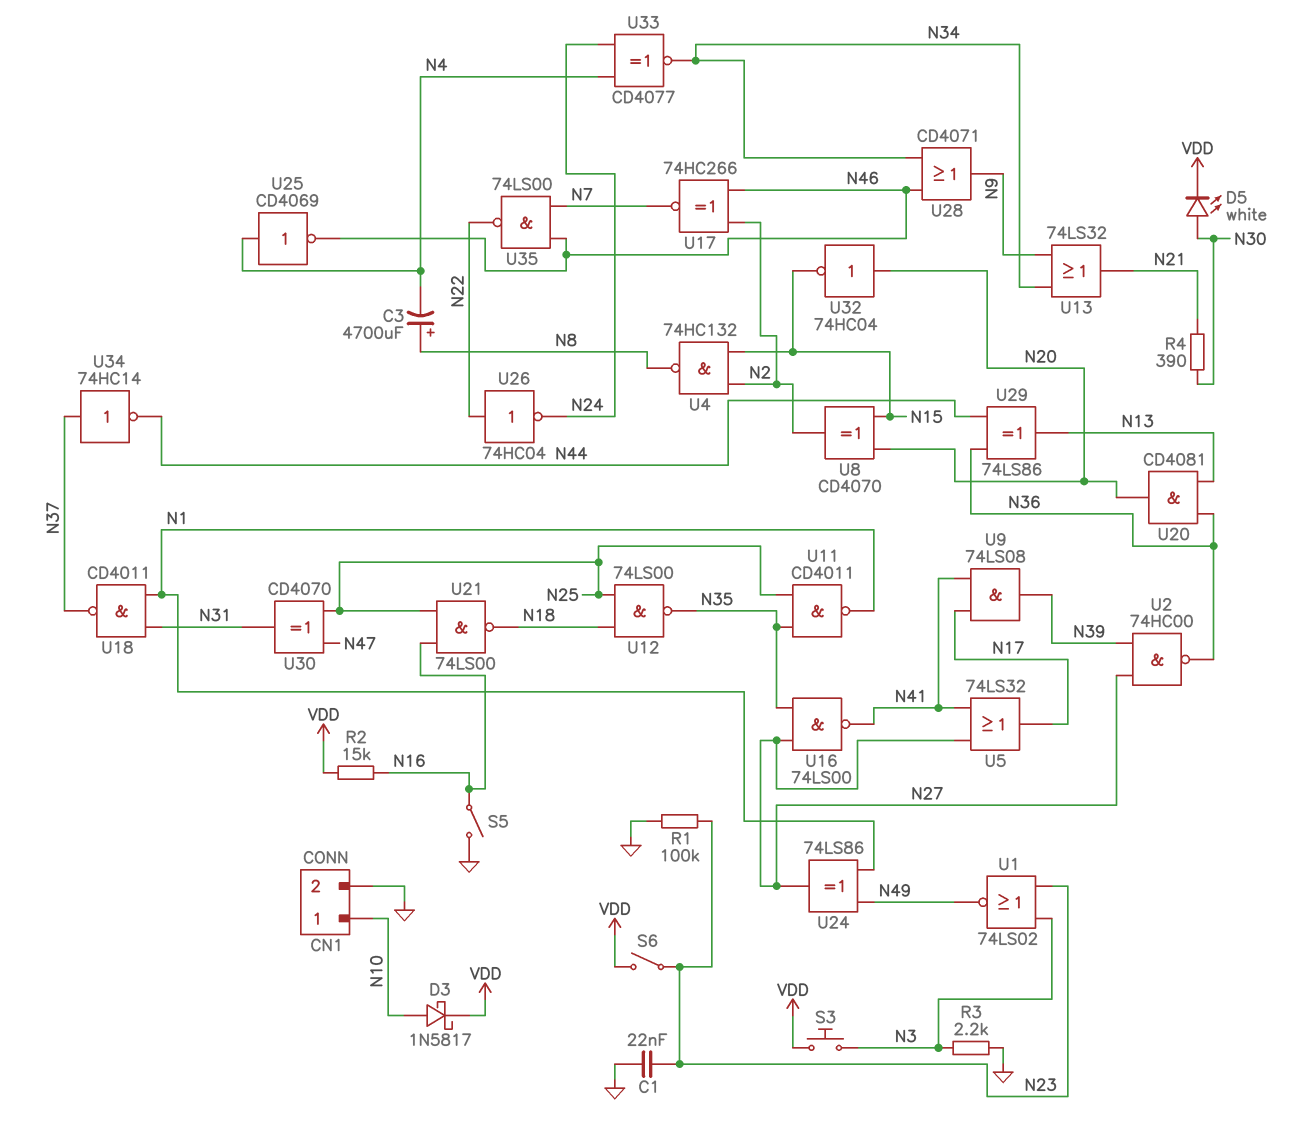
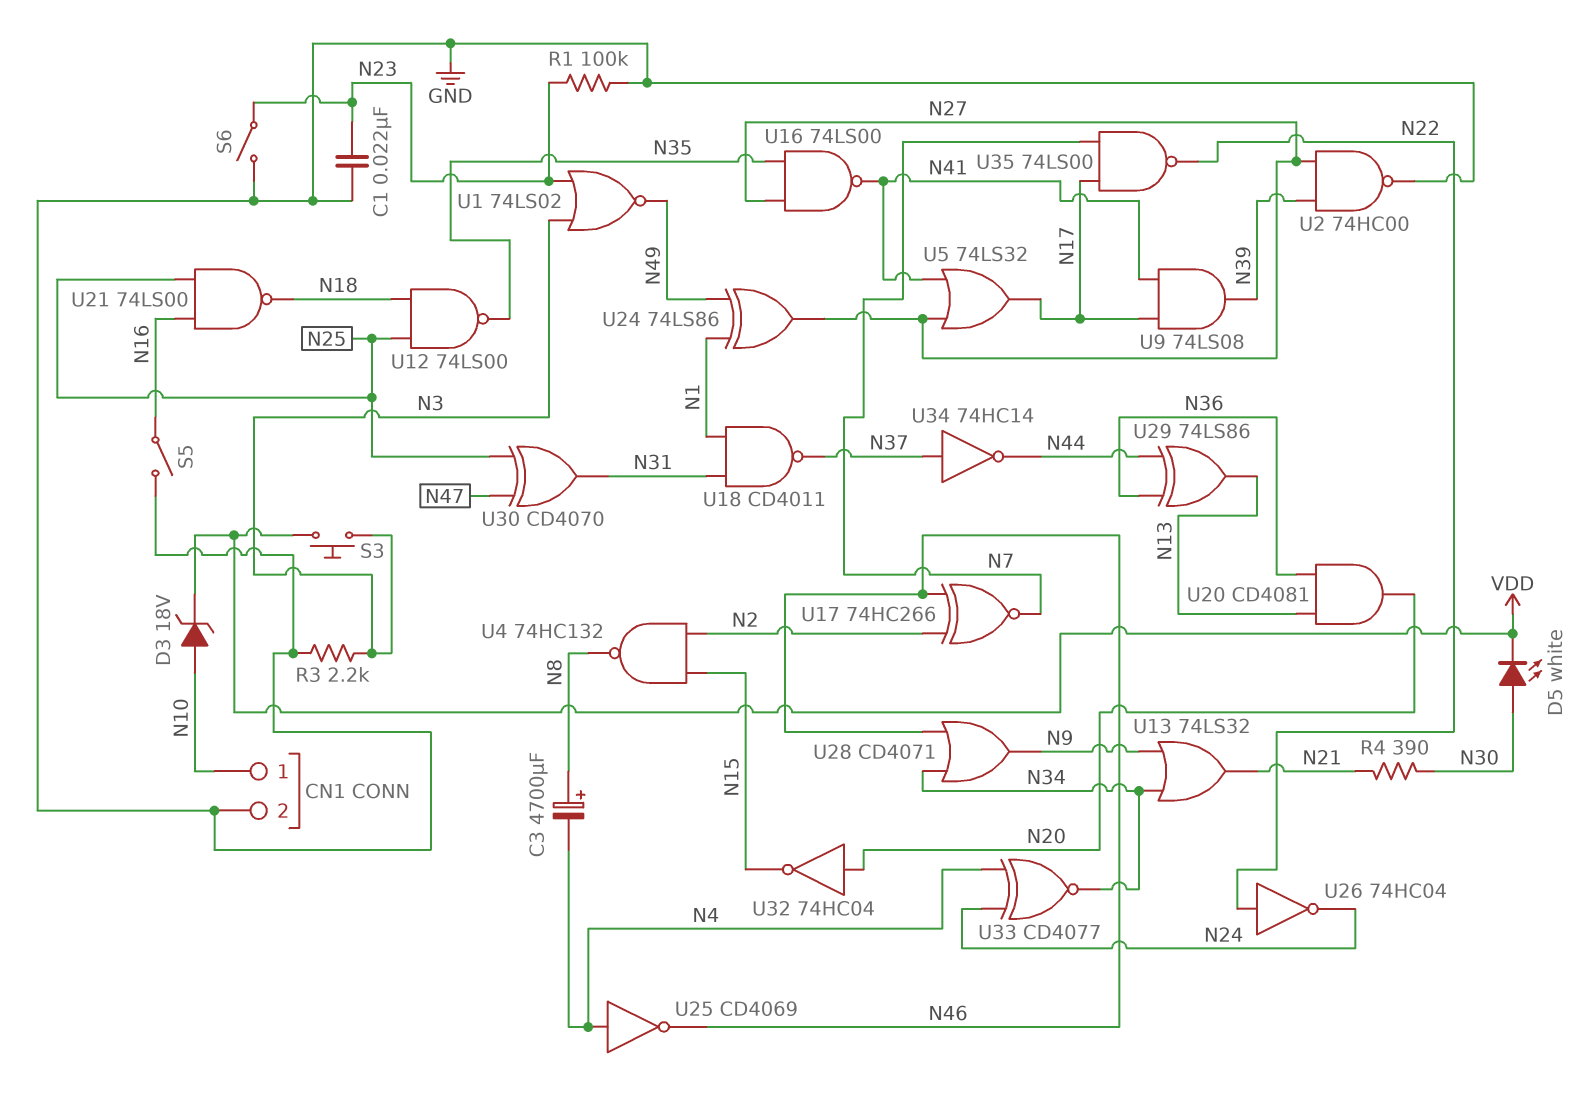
D3: schottky 1N5817 (A N10, K VDD) -> zener 18V (A N10, K VDD)
R2: 15k (N16, VDD) -> none
S6: switch (N23, VDD) -> switch (GND, N23)
U2: NAND 74HC00 (in N27, in N39, out N36) -> NAND 74HC00 (in N27, in N39, out GND)
U8: XOR CD4070 (in N15, in N20, out N2) -> none
U11: NAND CD4011 (in N25, in N35, out N1) -> none
U35: NAND 74LS00 (in N7, in N46, out N22) -> NAND 74LS00 (in N7, in N17, out N22)

